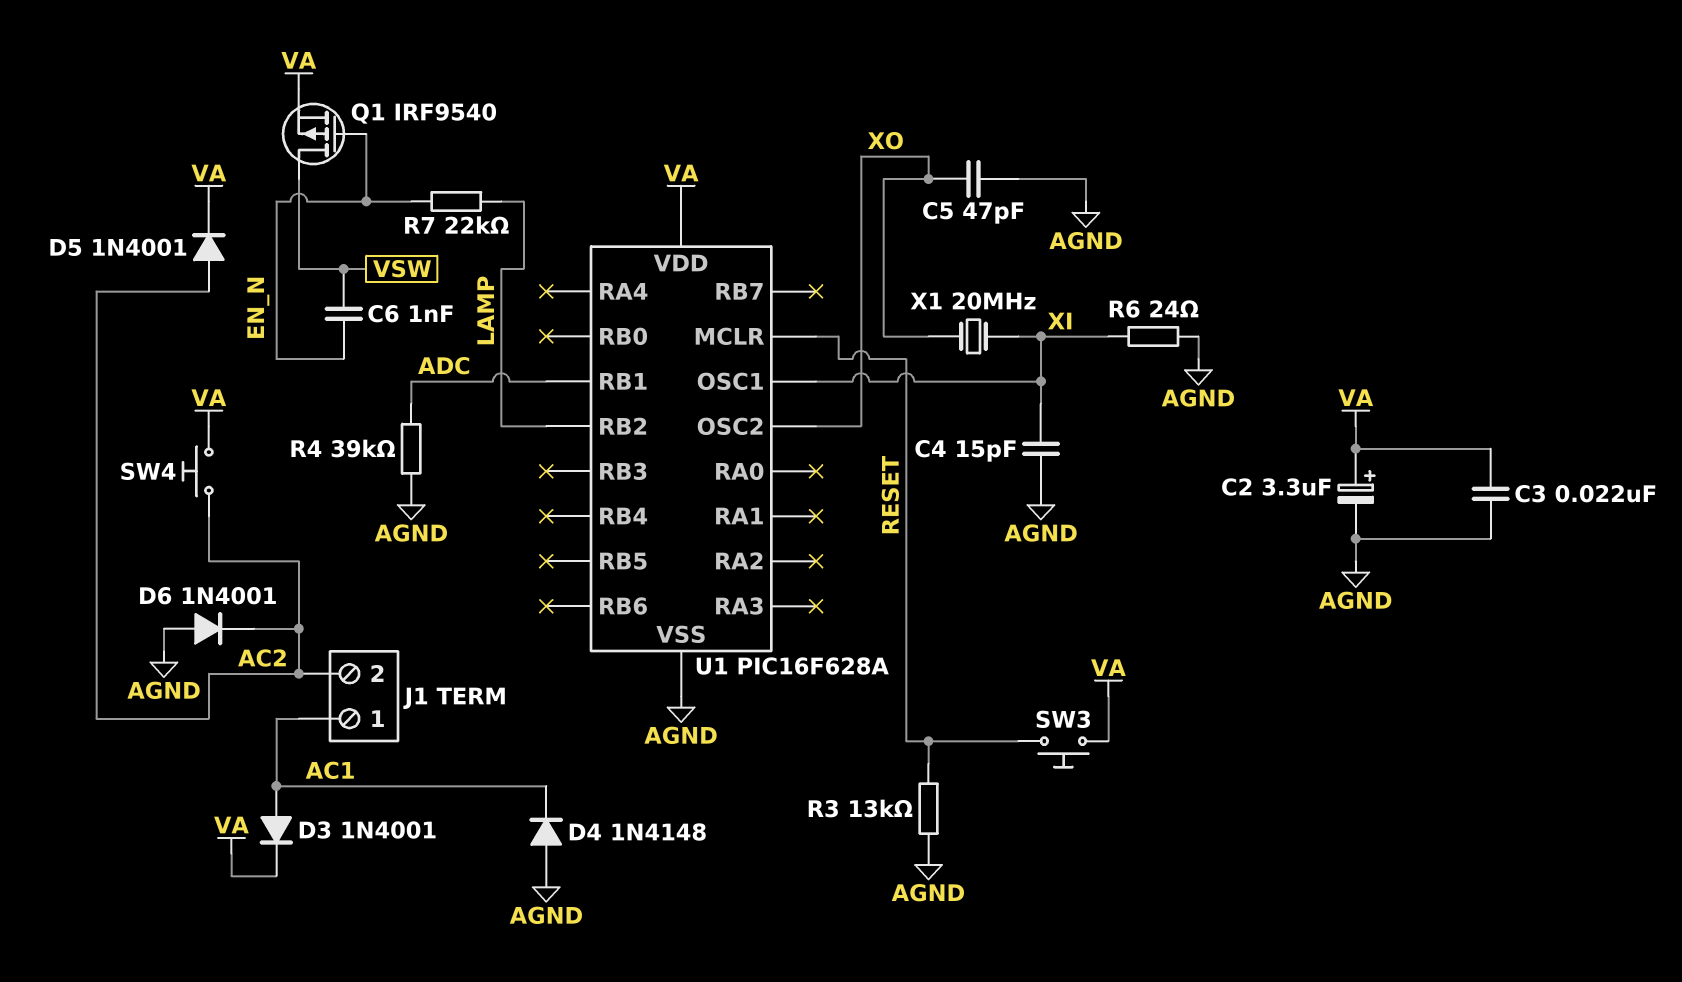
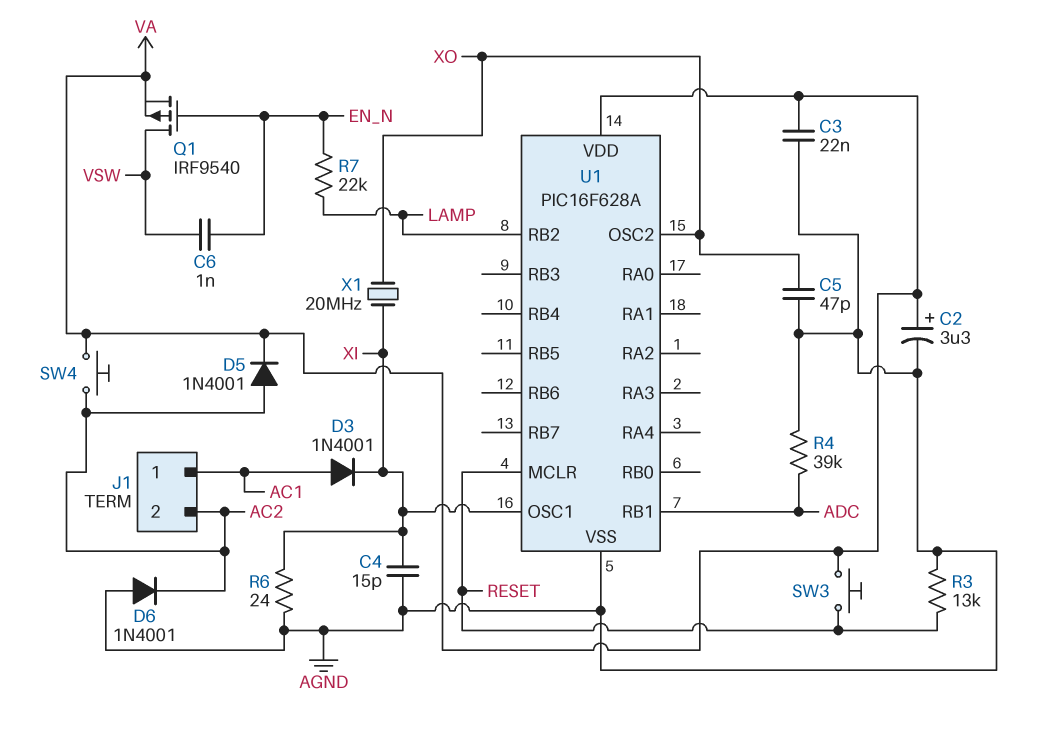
D3: diode 1N4001 (A AC1, K VA) -> diode 1N4001 (A AC1, K XI)
D4: diode 1N4148 (A AGND, K AC1) -> none

